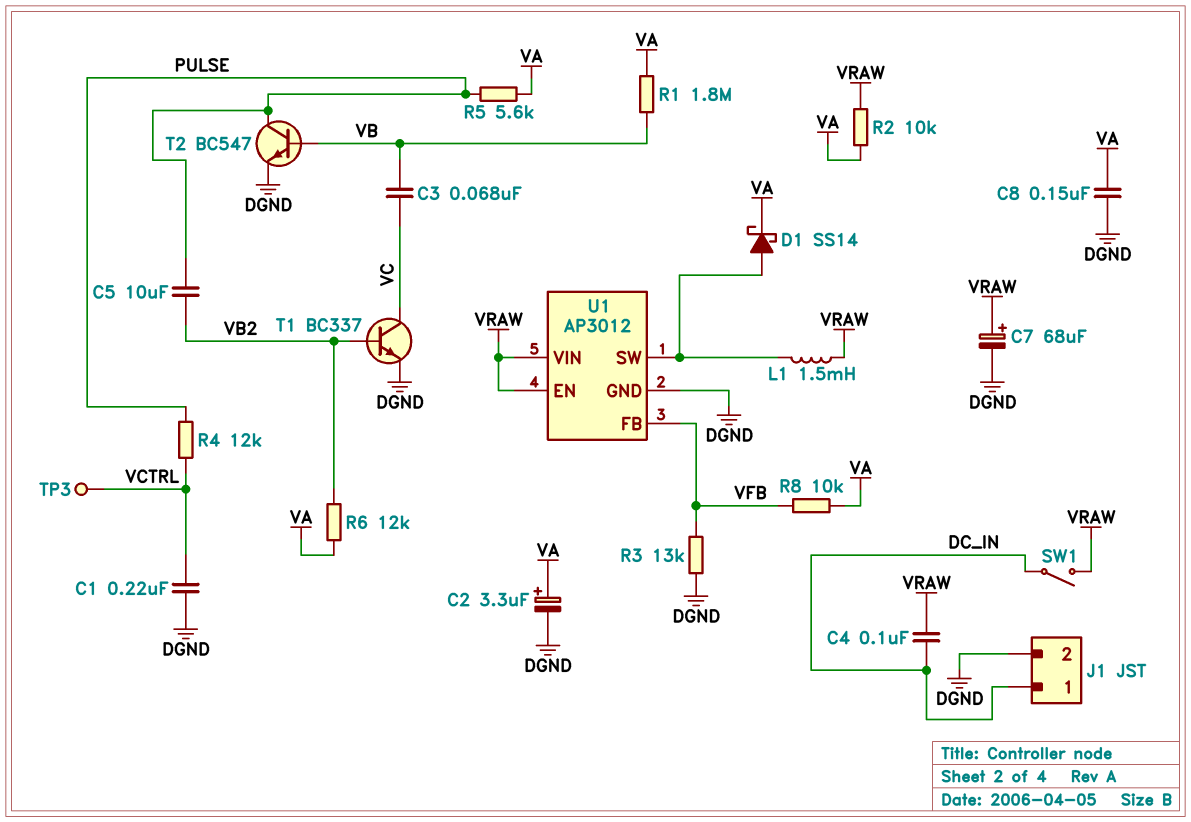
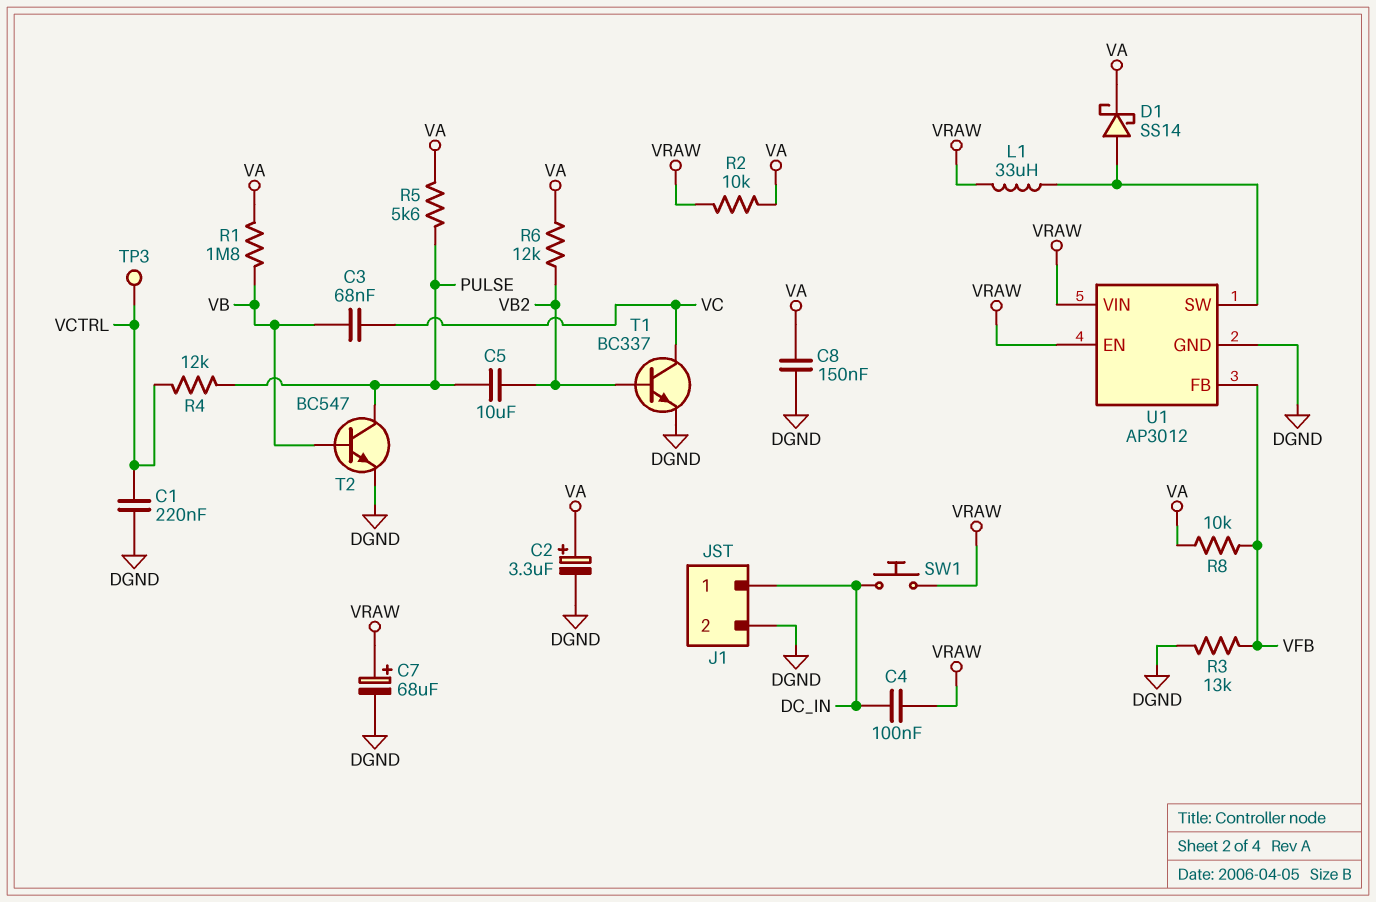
L1: 1.5mH (U1/SW, VRAW) -> 33uH (U1/SW, VRAW)
SW1: switch (DC_IN, VRAW) -> button (DC_IN, VRAW)

